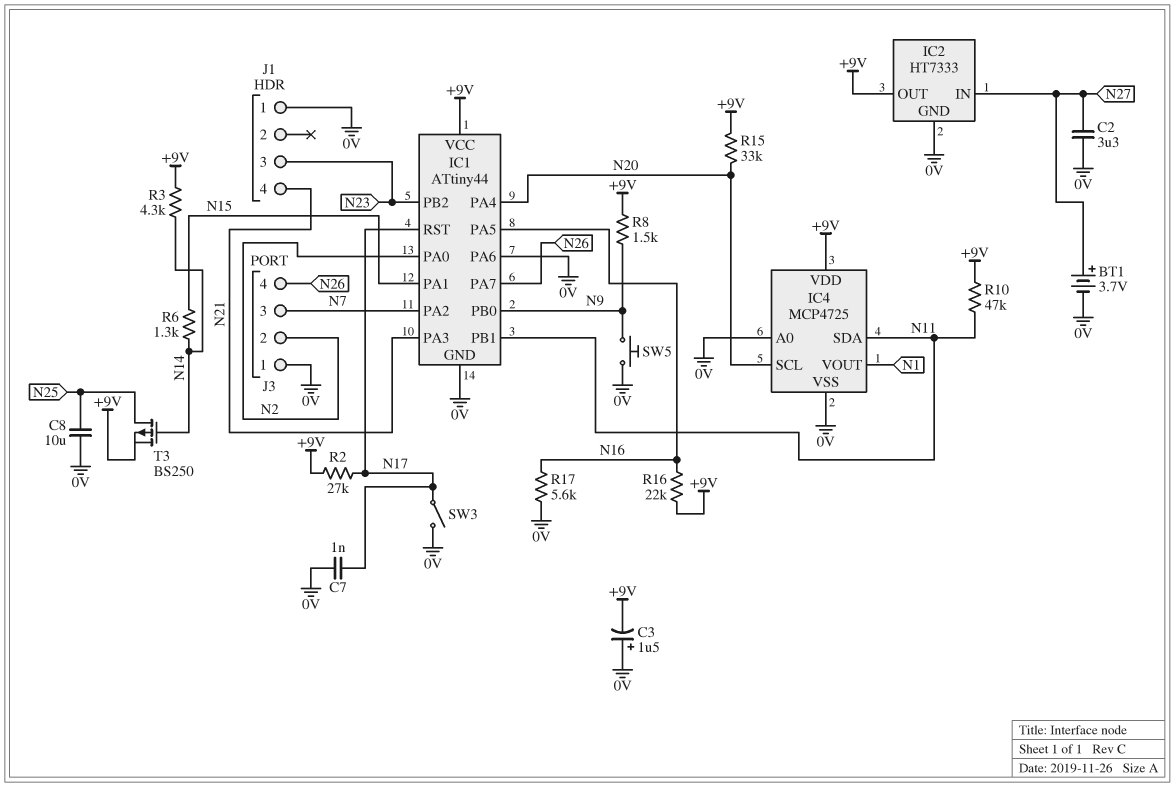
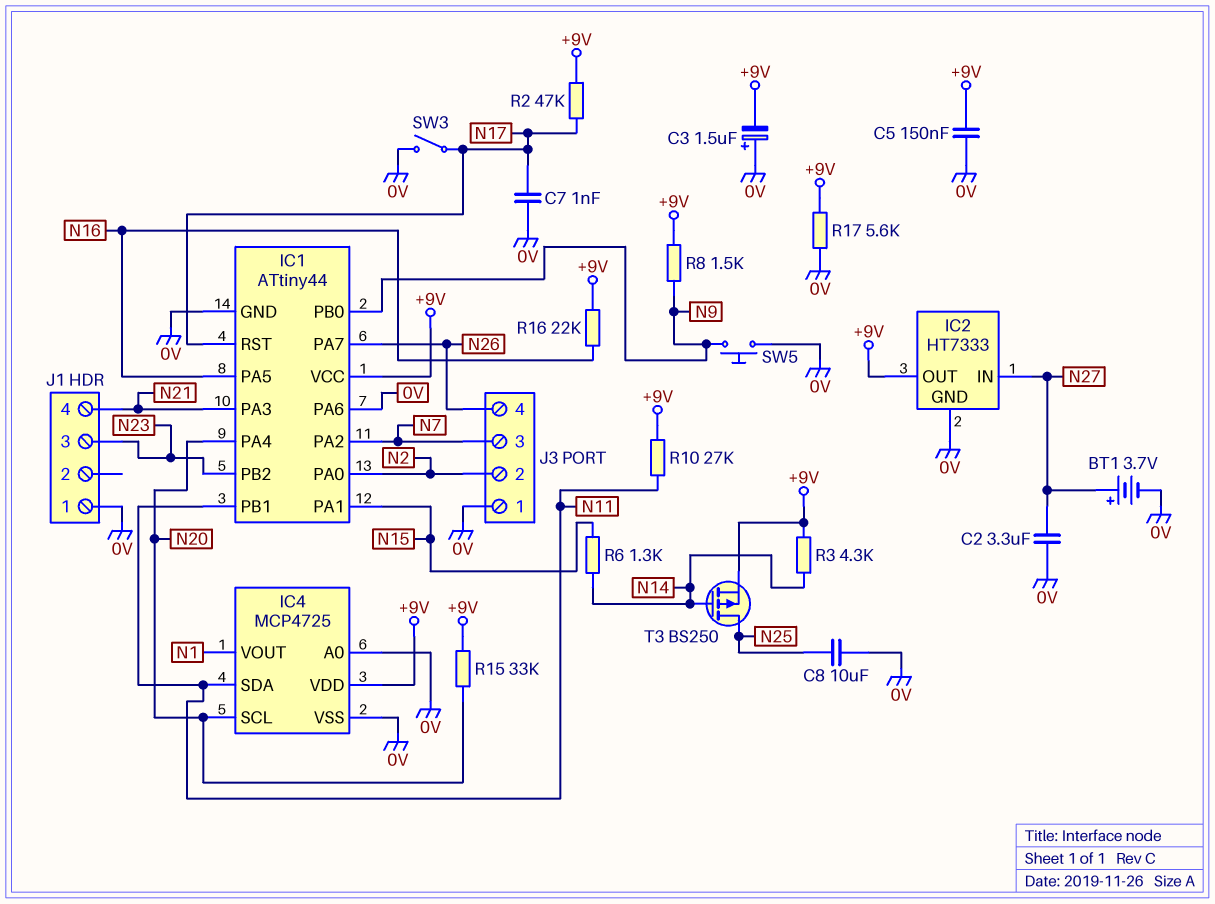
C5: none -> 150nF (+9V, 0V)
R2: 27k (+9V, N17) -> 47k (+9V, N17)
R10: 47k (+9V, N11) -> 27k (+9V, N11)
R17: 5.6k (0V, N16) -> 5.6k (+9V, 0V)

